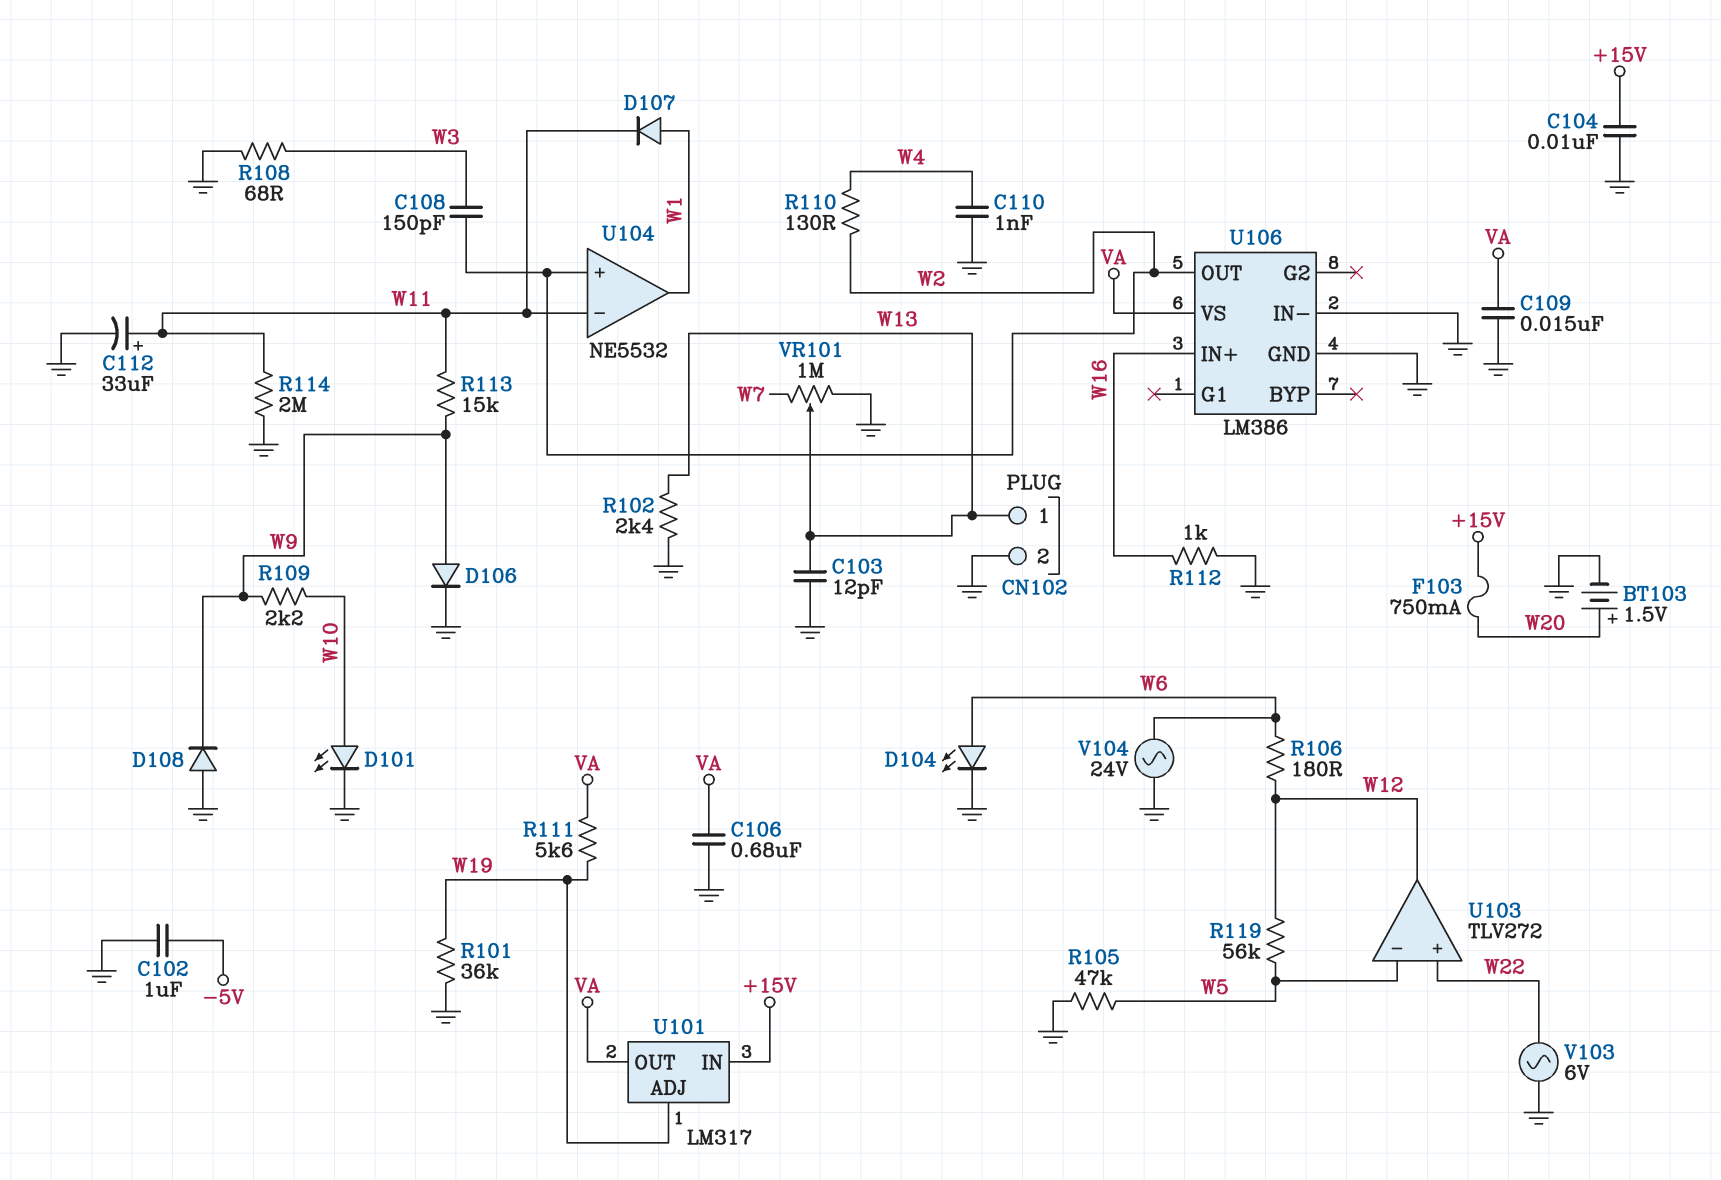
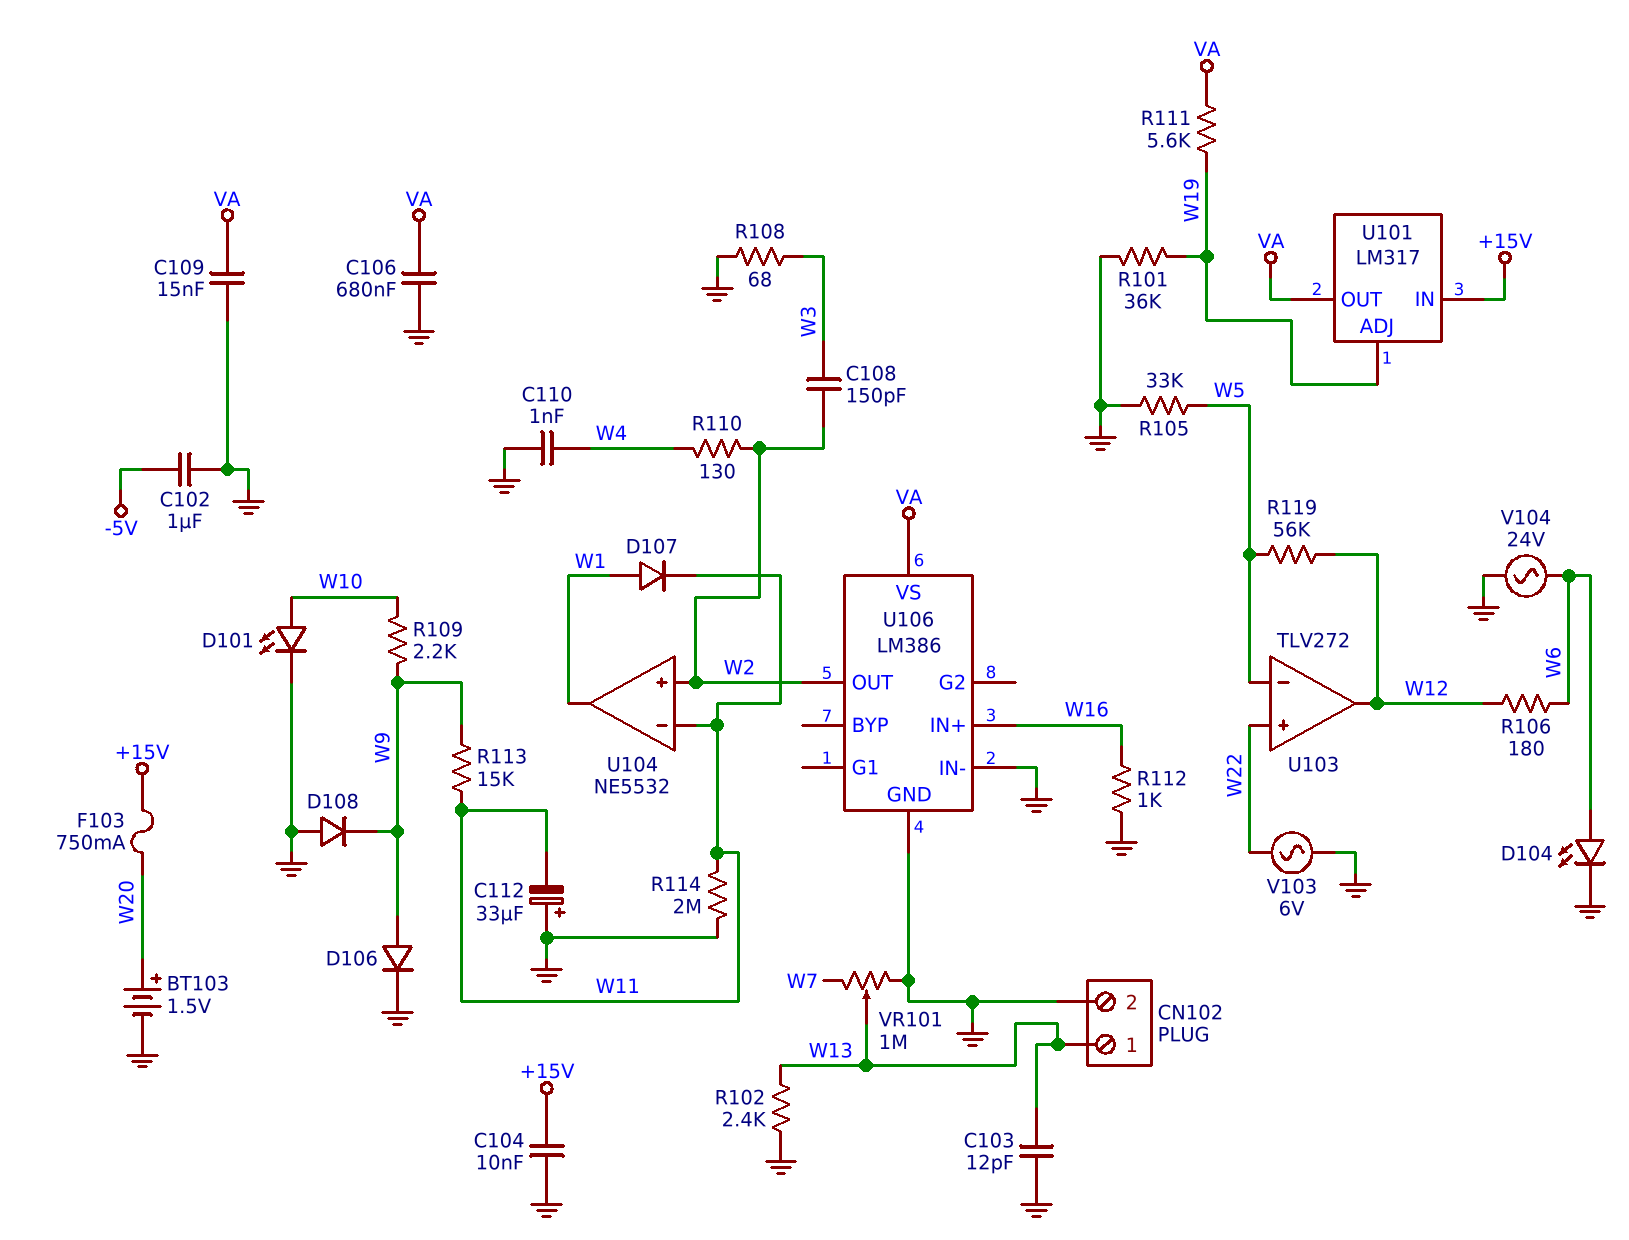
C112: 33uF (plus W11, minus GND) -> 33uF (plus GND, minus W11)
R105: 47k (GND, W5) -> 33k (GND, W5)

